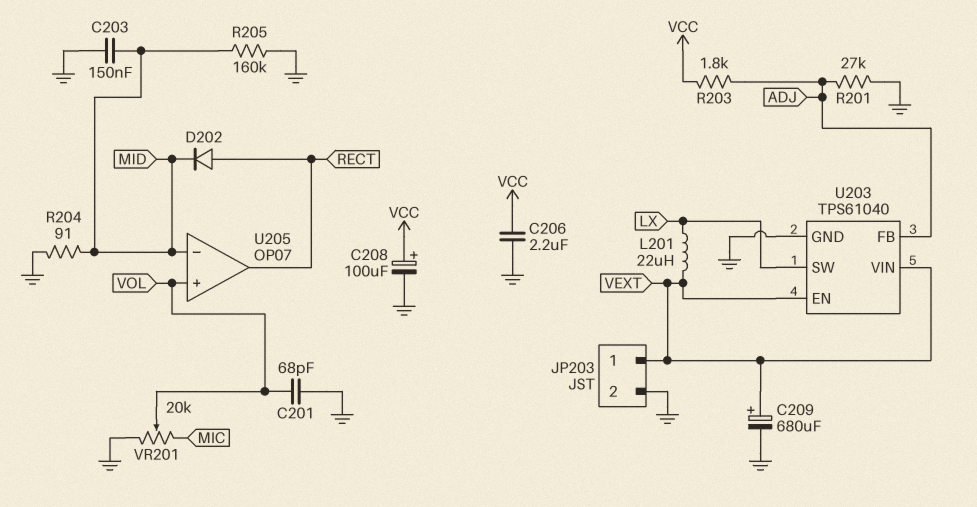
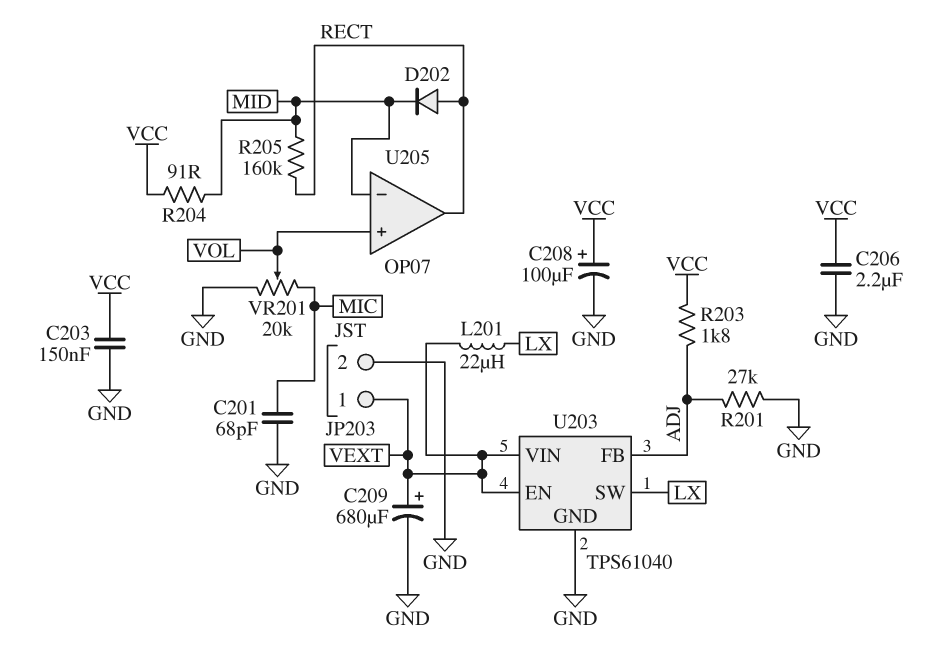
C201: 68pF (GND, VOL) -> 68pF (GND, MIC)
C203: 150nF (GND, MID) -> 150nF (GND, VCC)
R204: 91 (GND, MID) -> 91 (MID, VCC)
R205: 160k (GND, MID) -> 160k (MID, RECT)

